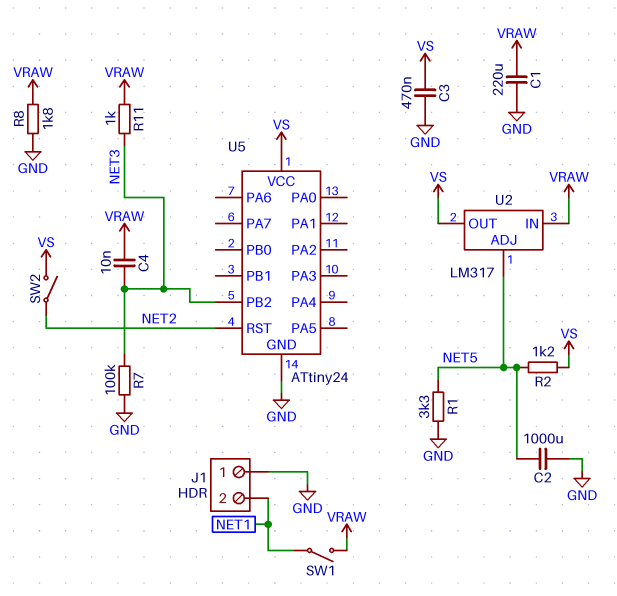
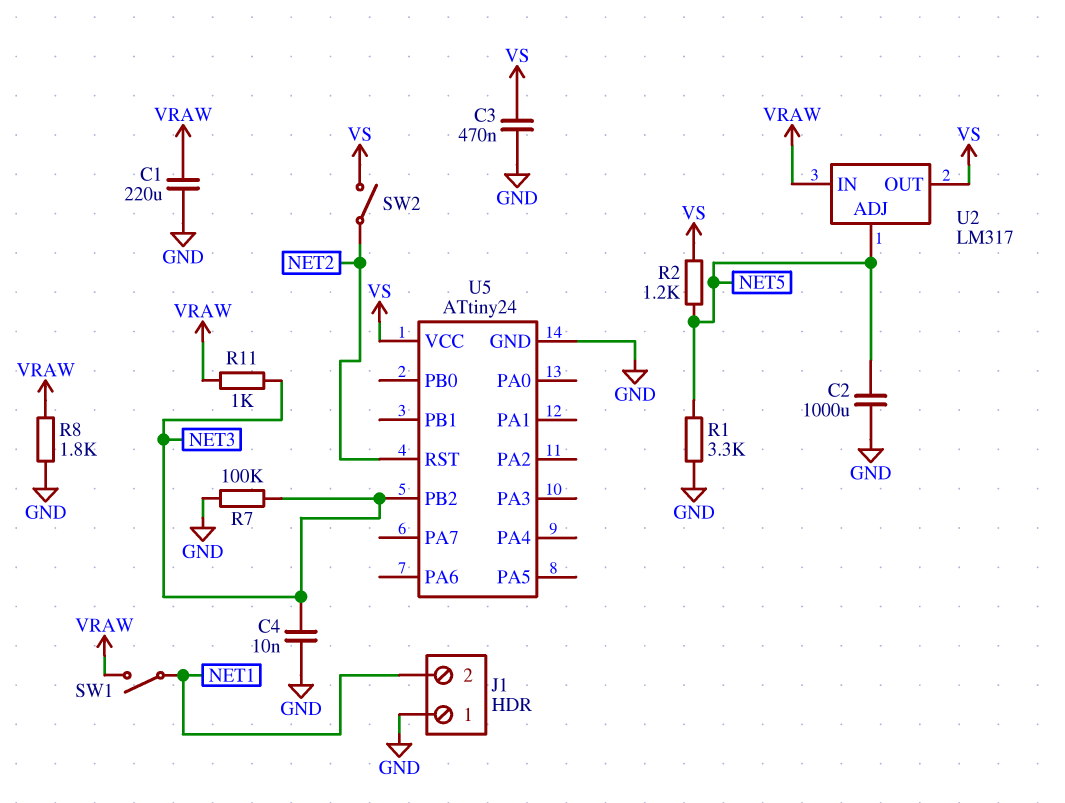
C4: 10nF (NET3, VRAW) -> 10nF (GND, NET3)

